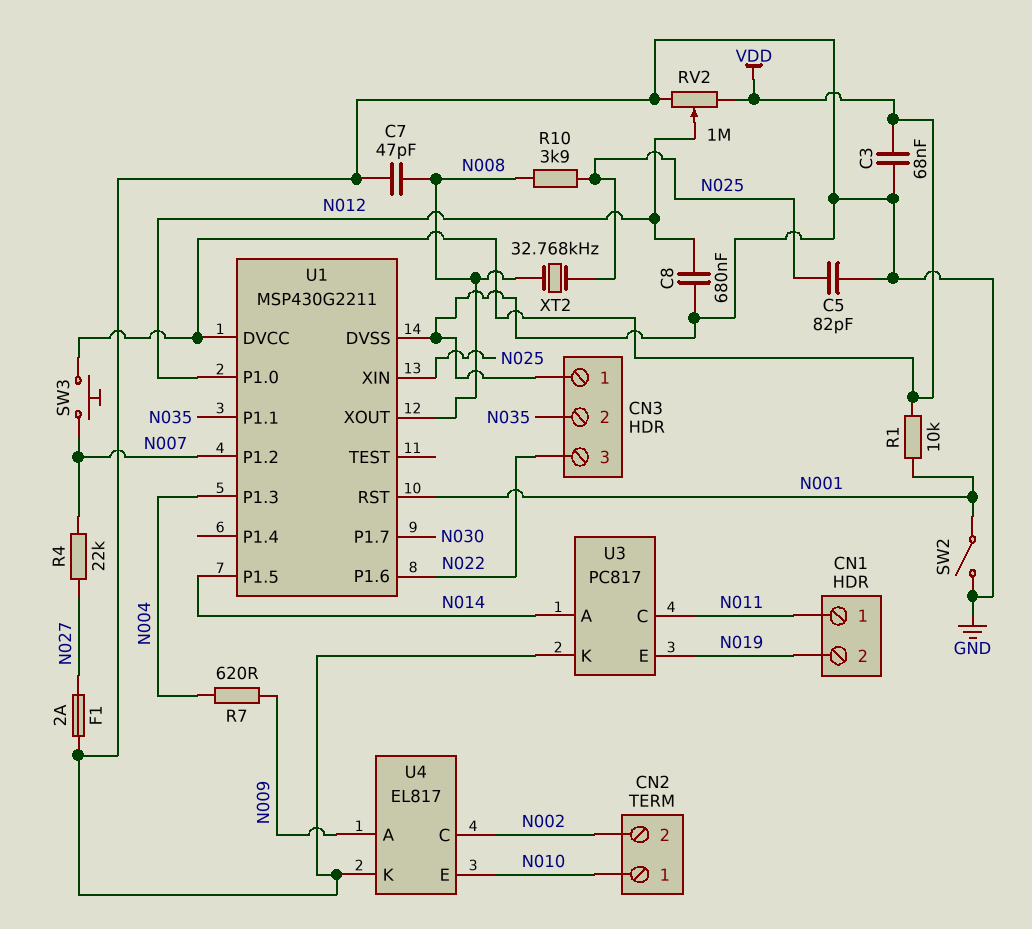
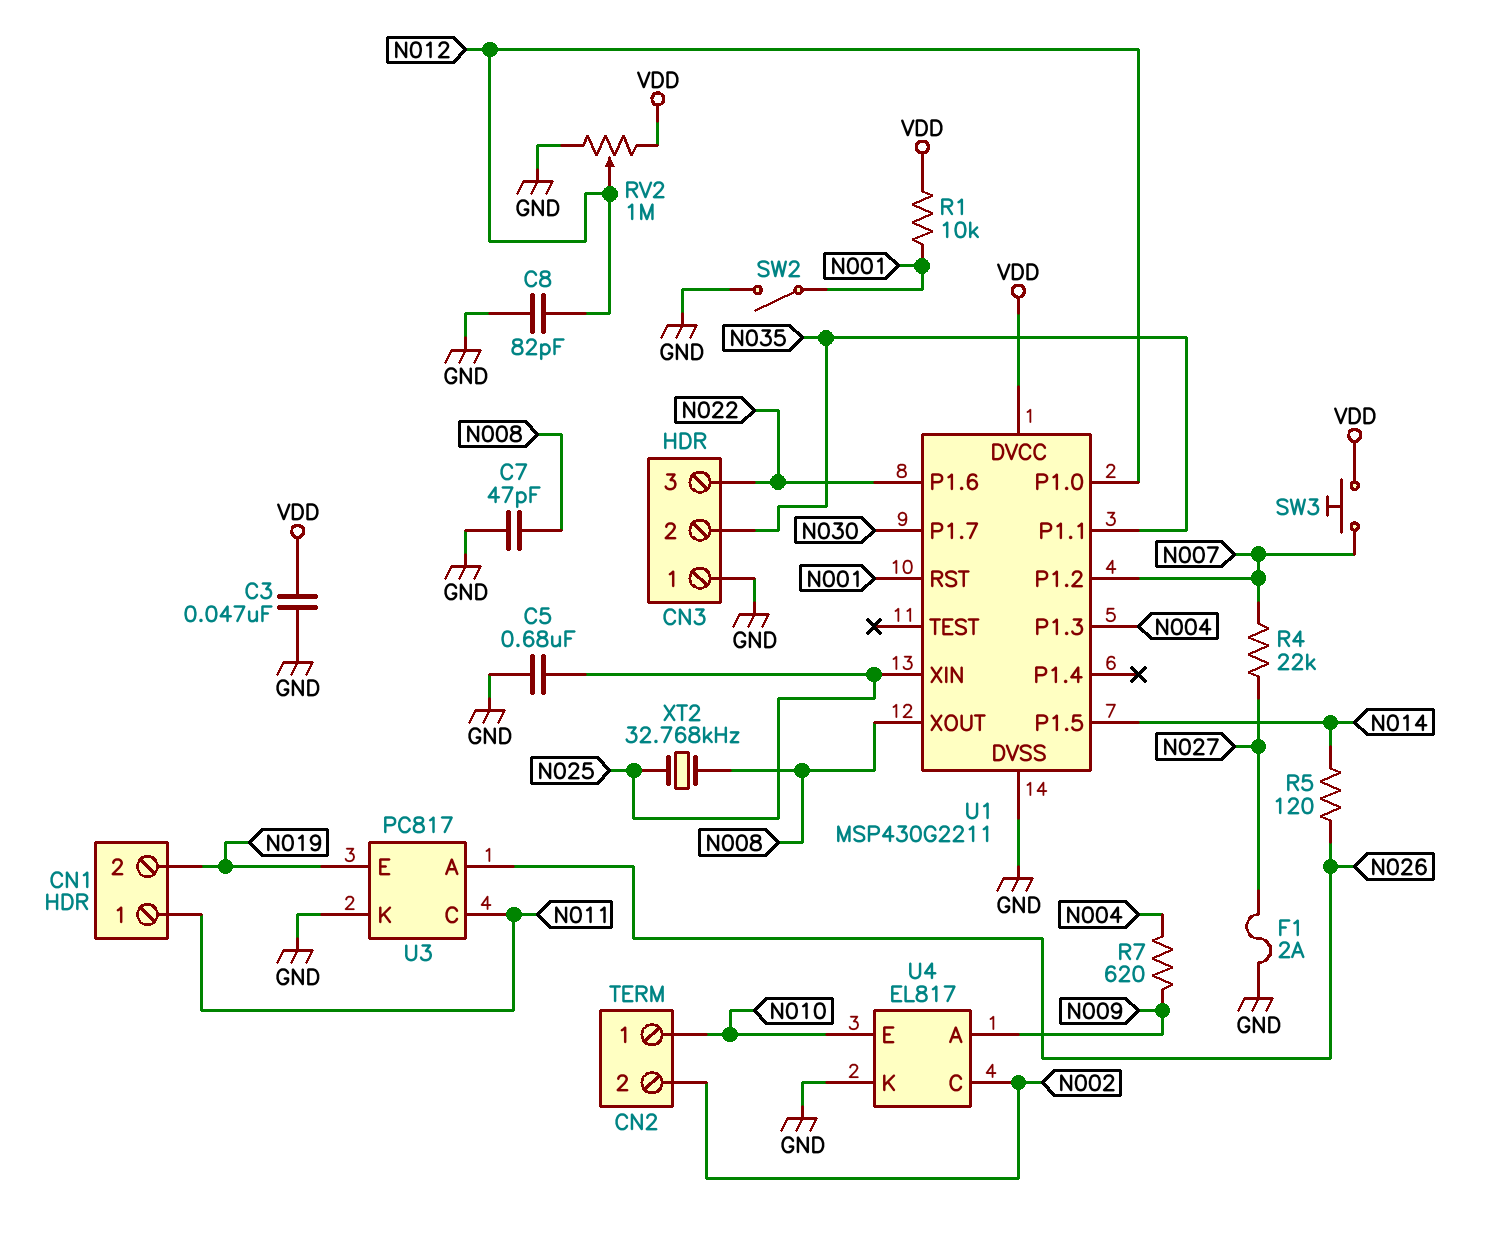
C3: 68nF (GND, VDD) -> 47nF (GND, VDD)
C5: 82pF (GND, N025) -> 680nF (GND, N025)
C8: 680nF (GND, N012) -> 82pF (GND, N012)
R5: none -> 120 (N014, N026)
R10: 3.9k (N008, N025) -> none
U3 pin A: N014 -> N026

